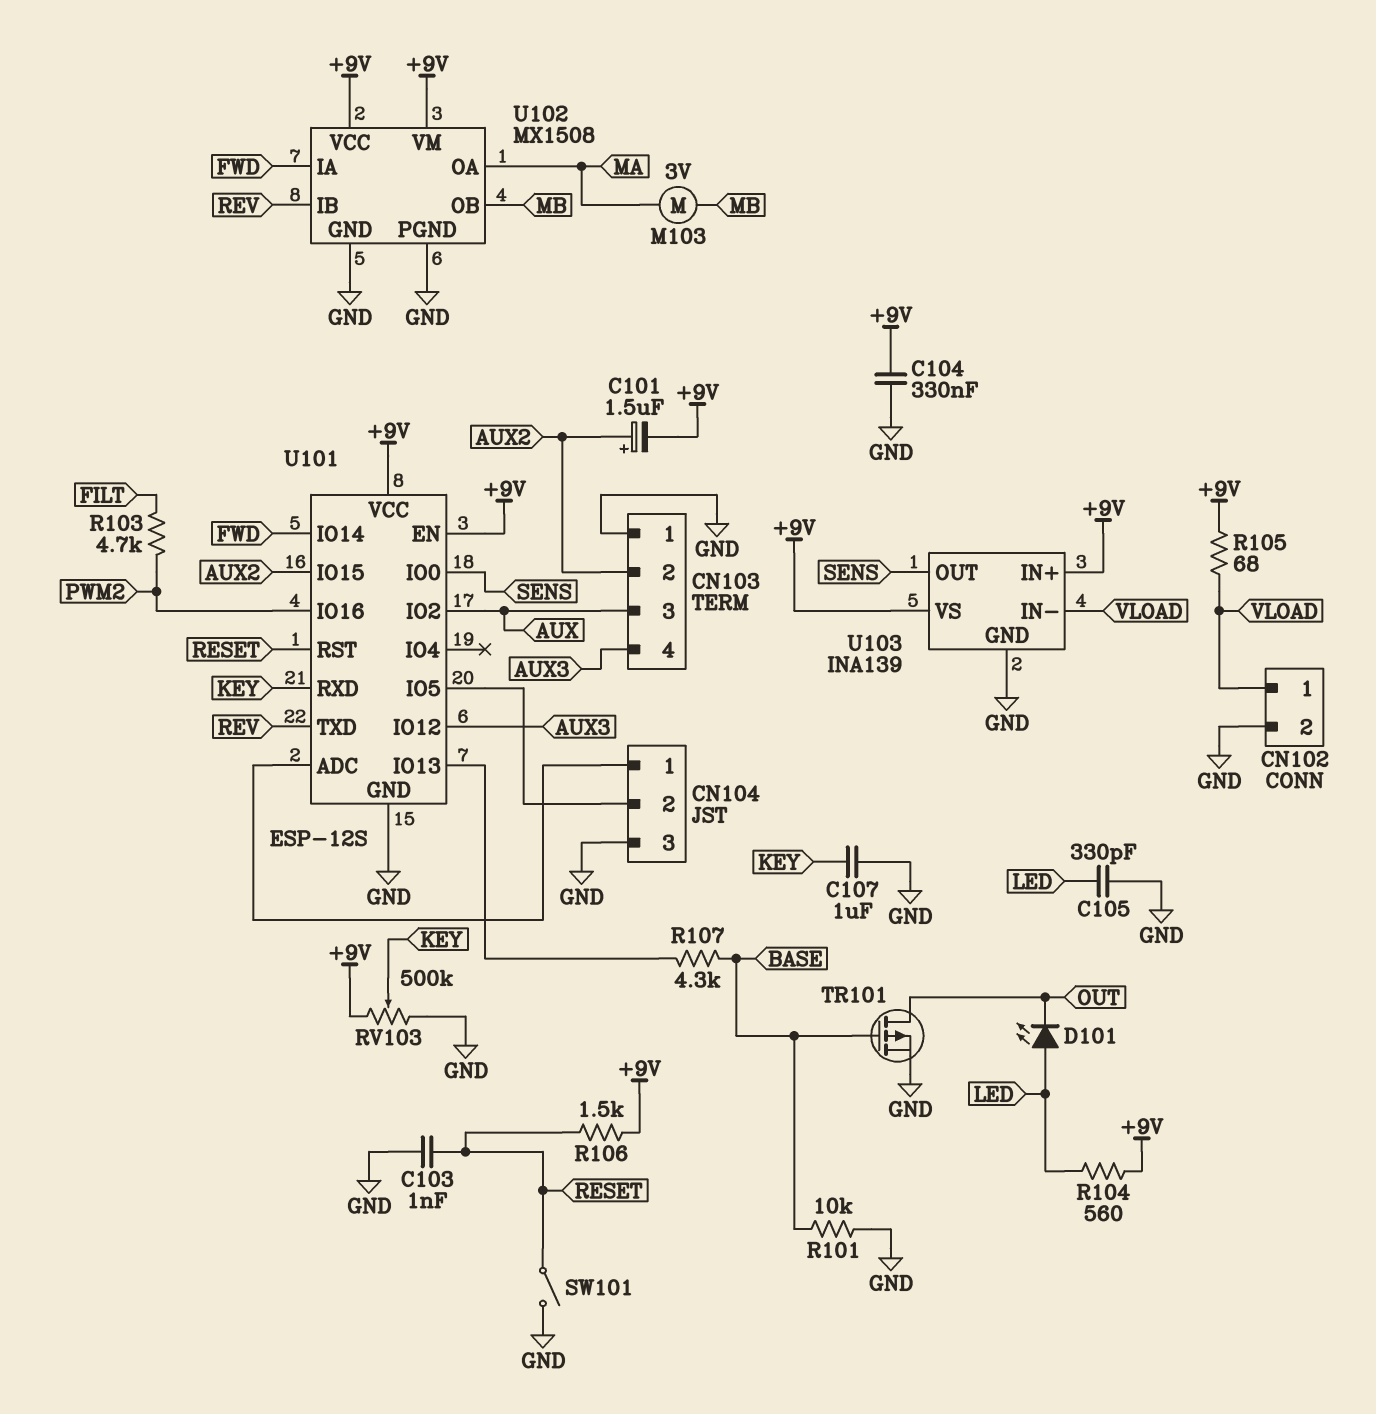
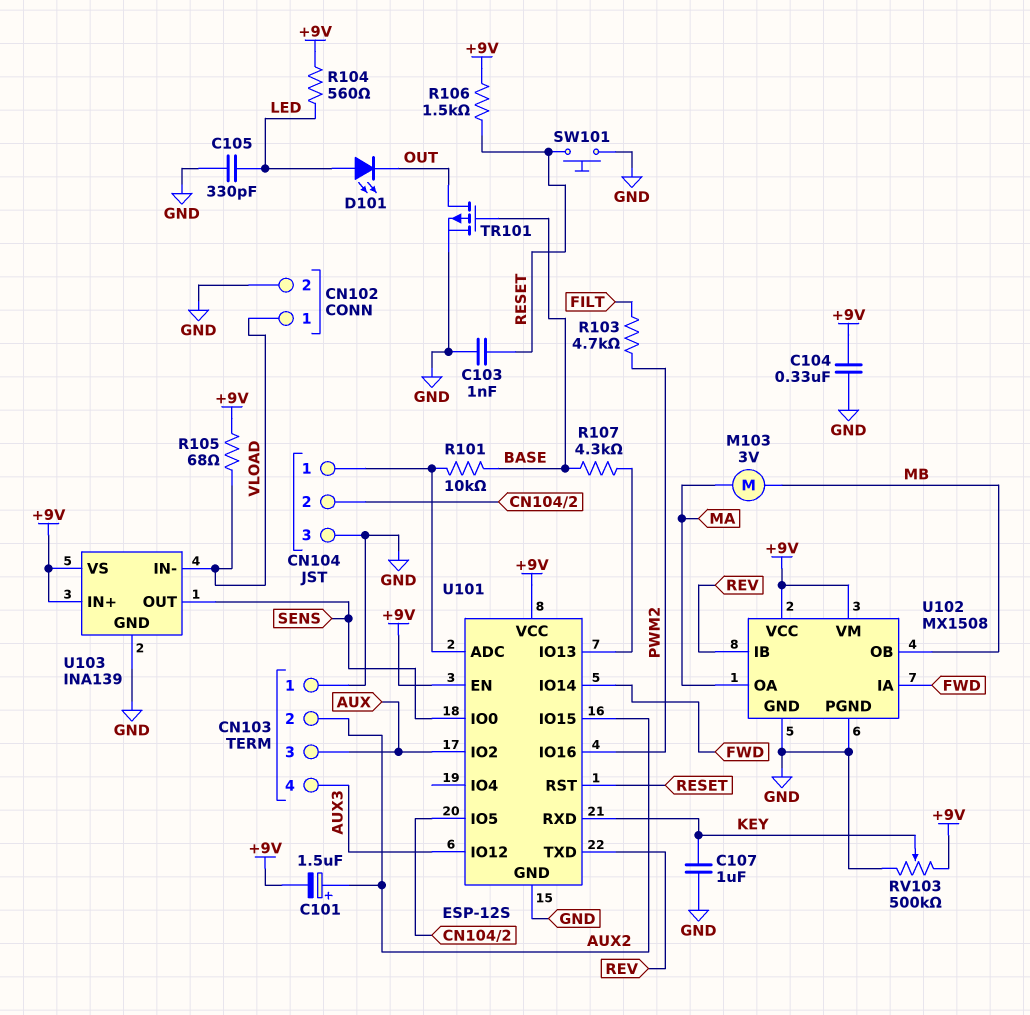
R101: 10k (BASE, GND) -> 10k (BASE, CN104/1)
SW101: switch (GND, RESET) -> button (GND, RESET)

